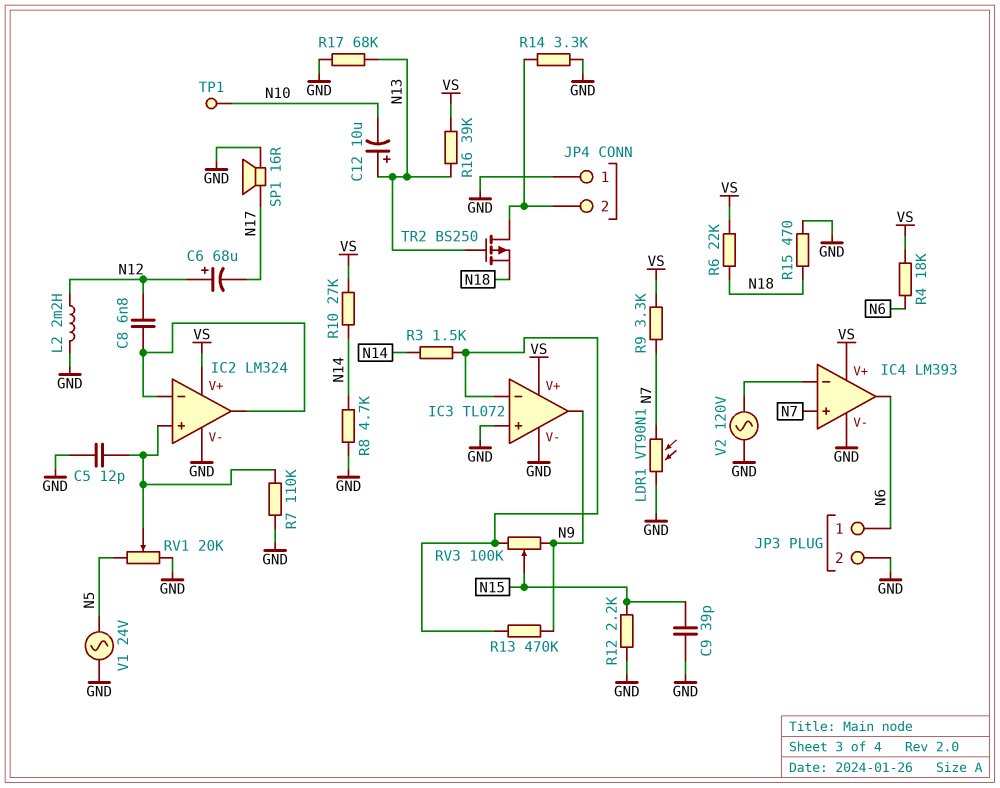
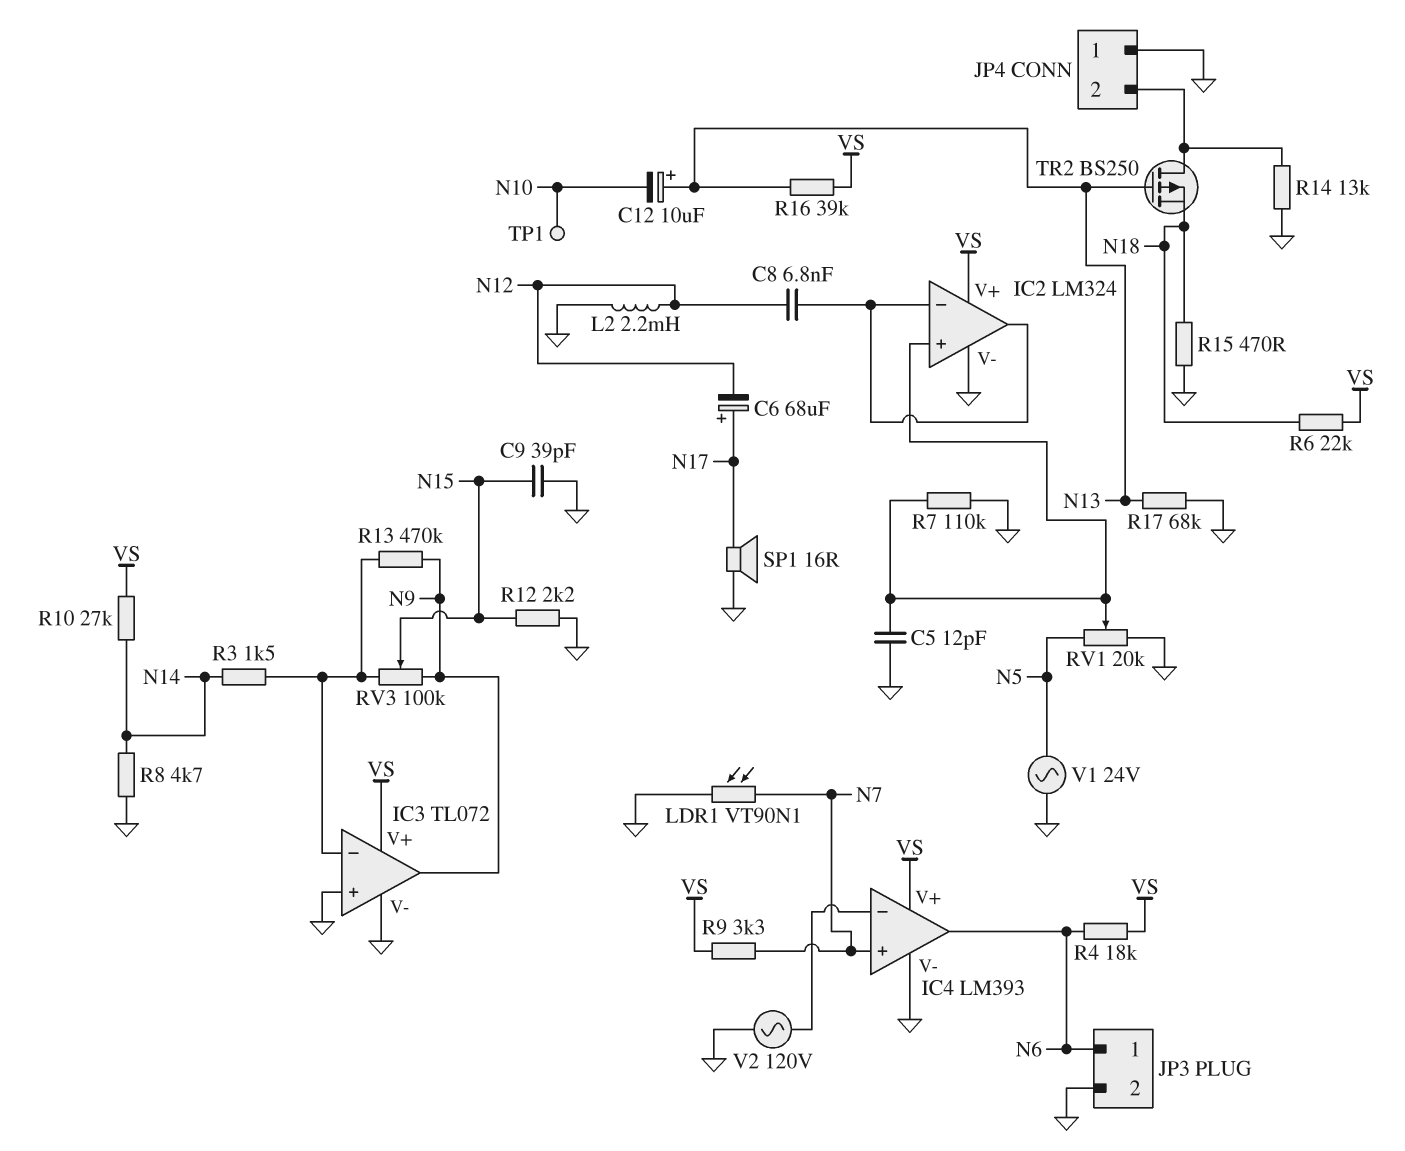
C6: 68uF (plus N12, minus N17) -> 68uF (plus N17, minus N12)
R14: 3.3k (GND, JP4/2) -> 13k (GND, JP4/2)

